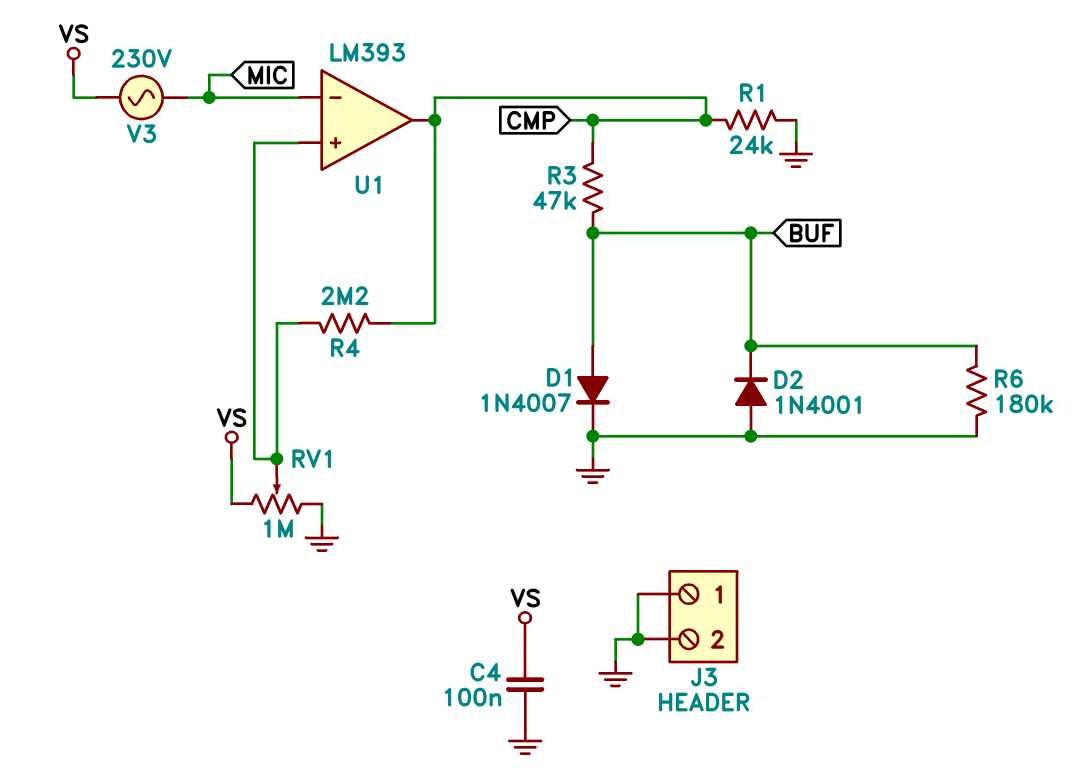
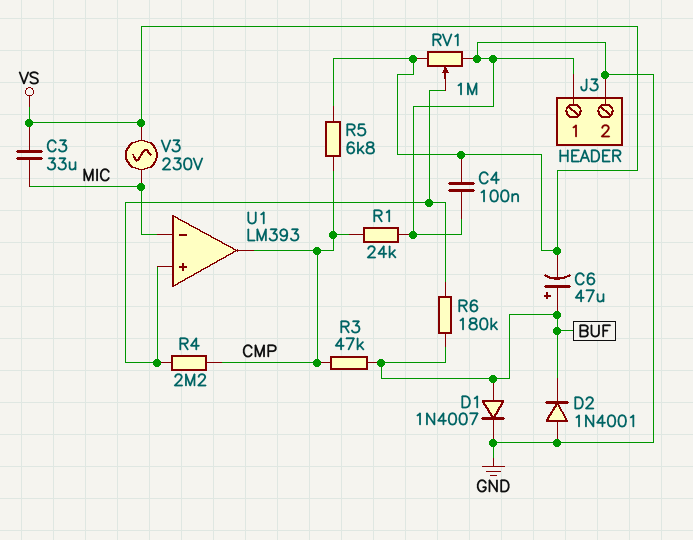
C3: none -> 33uF (MIC, VS)
C6: none -> 47uF (plus BUF, minus VS)
R5: none -> 6.8k (CMP, VS)
R6: 180k (BUF, GND) -> 180k (BUF, U1/in+)

